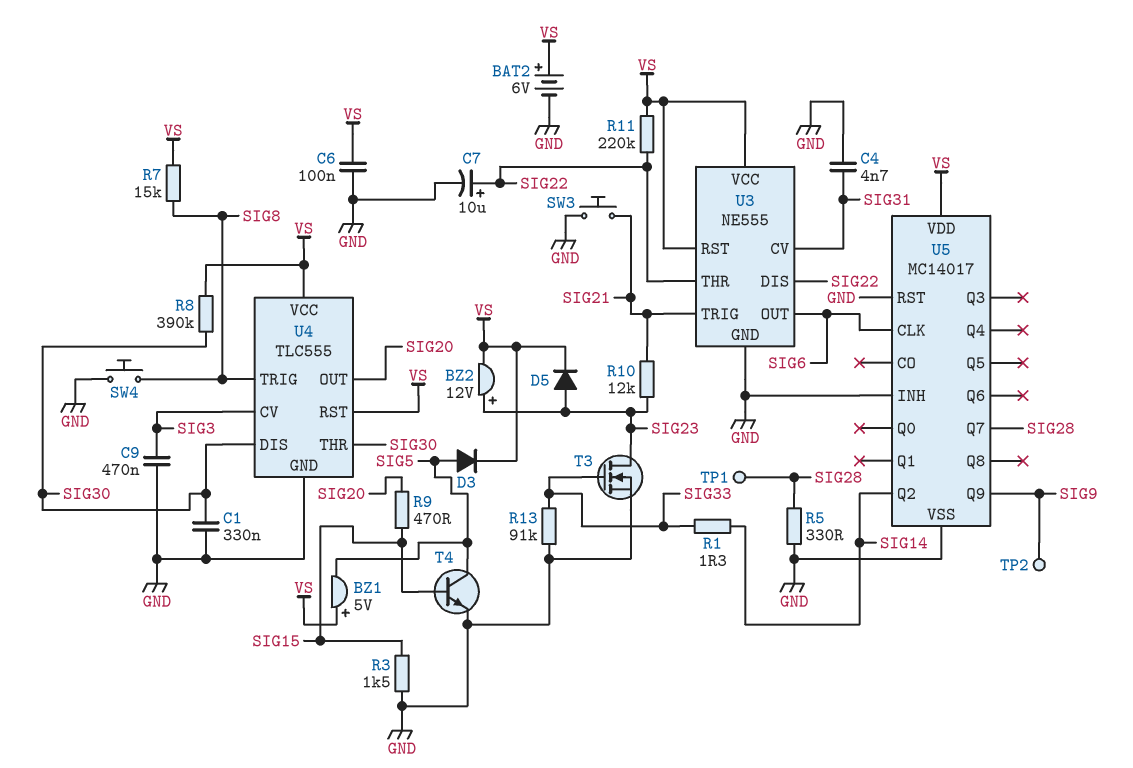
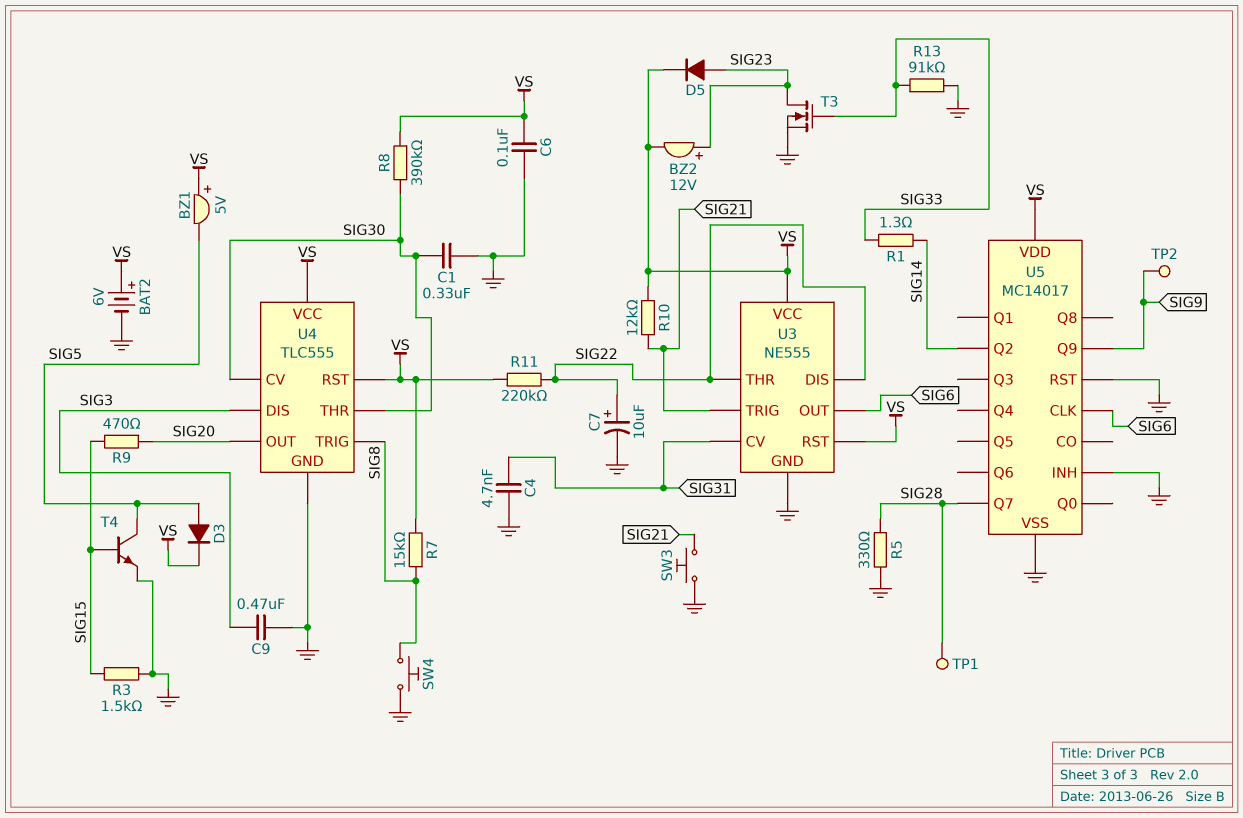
R10: 12k (SIG21, SIG23) -> 12k (SIG21, VS)
U4 pin CV: SIG3 -> SIG30
U4 pin DIS: SIG30 -> SIG3

